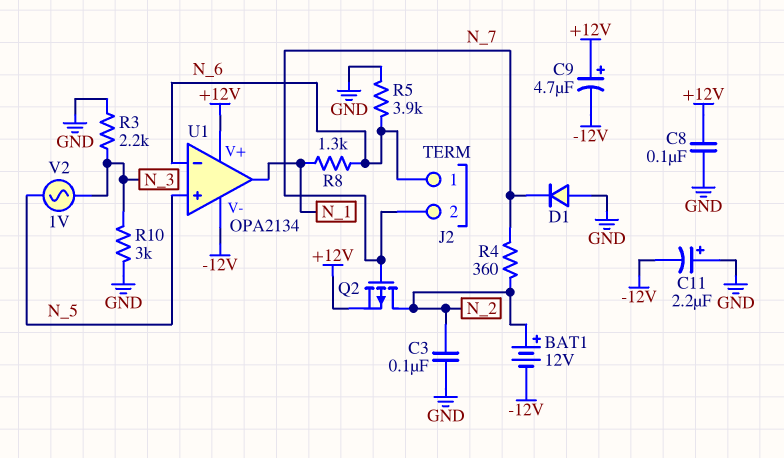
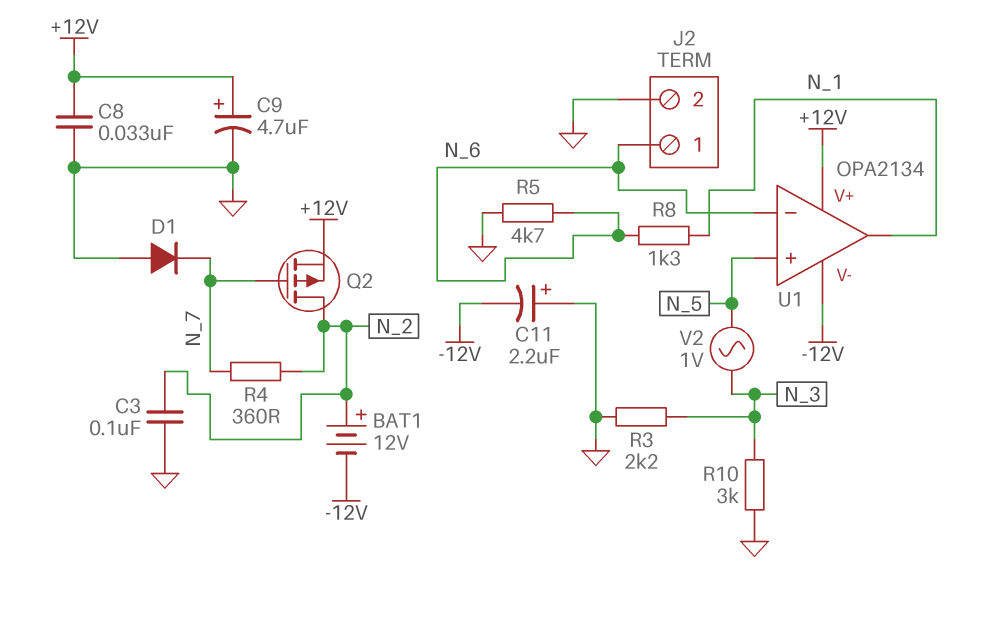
C8: 100nF (+12V, GND) -> 33nF (+12V, GND)
C9: 4.7uF (plus +12V, minus -12V) -> 4.7uF (plus +12V, minus GND)
J2 pin 2: N_7 -> GND
R5: 3.9k (GND, N_6) -> 4.7k (GND, N_6)

